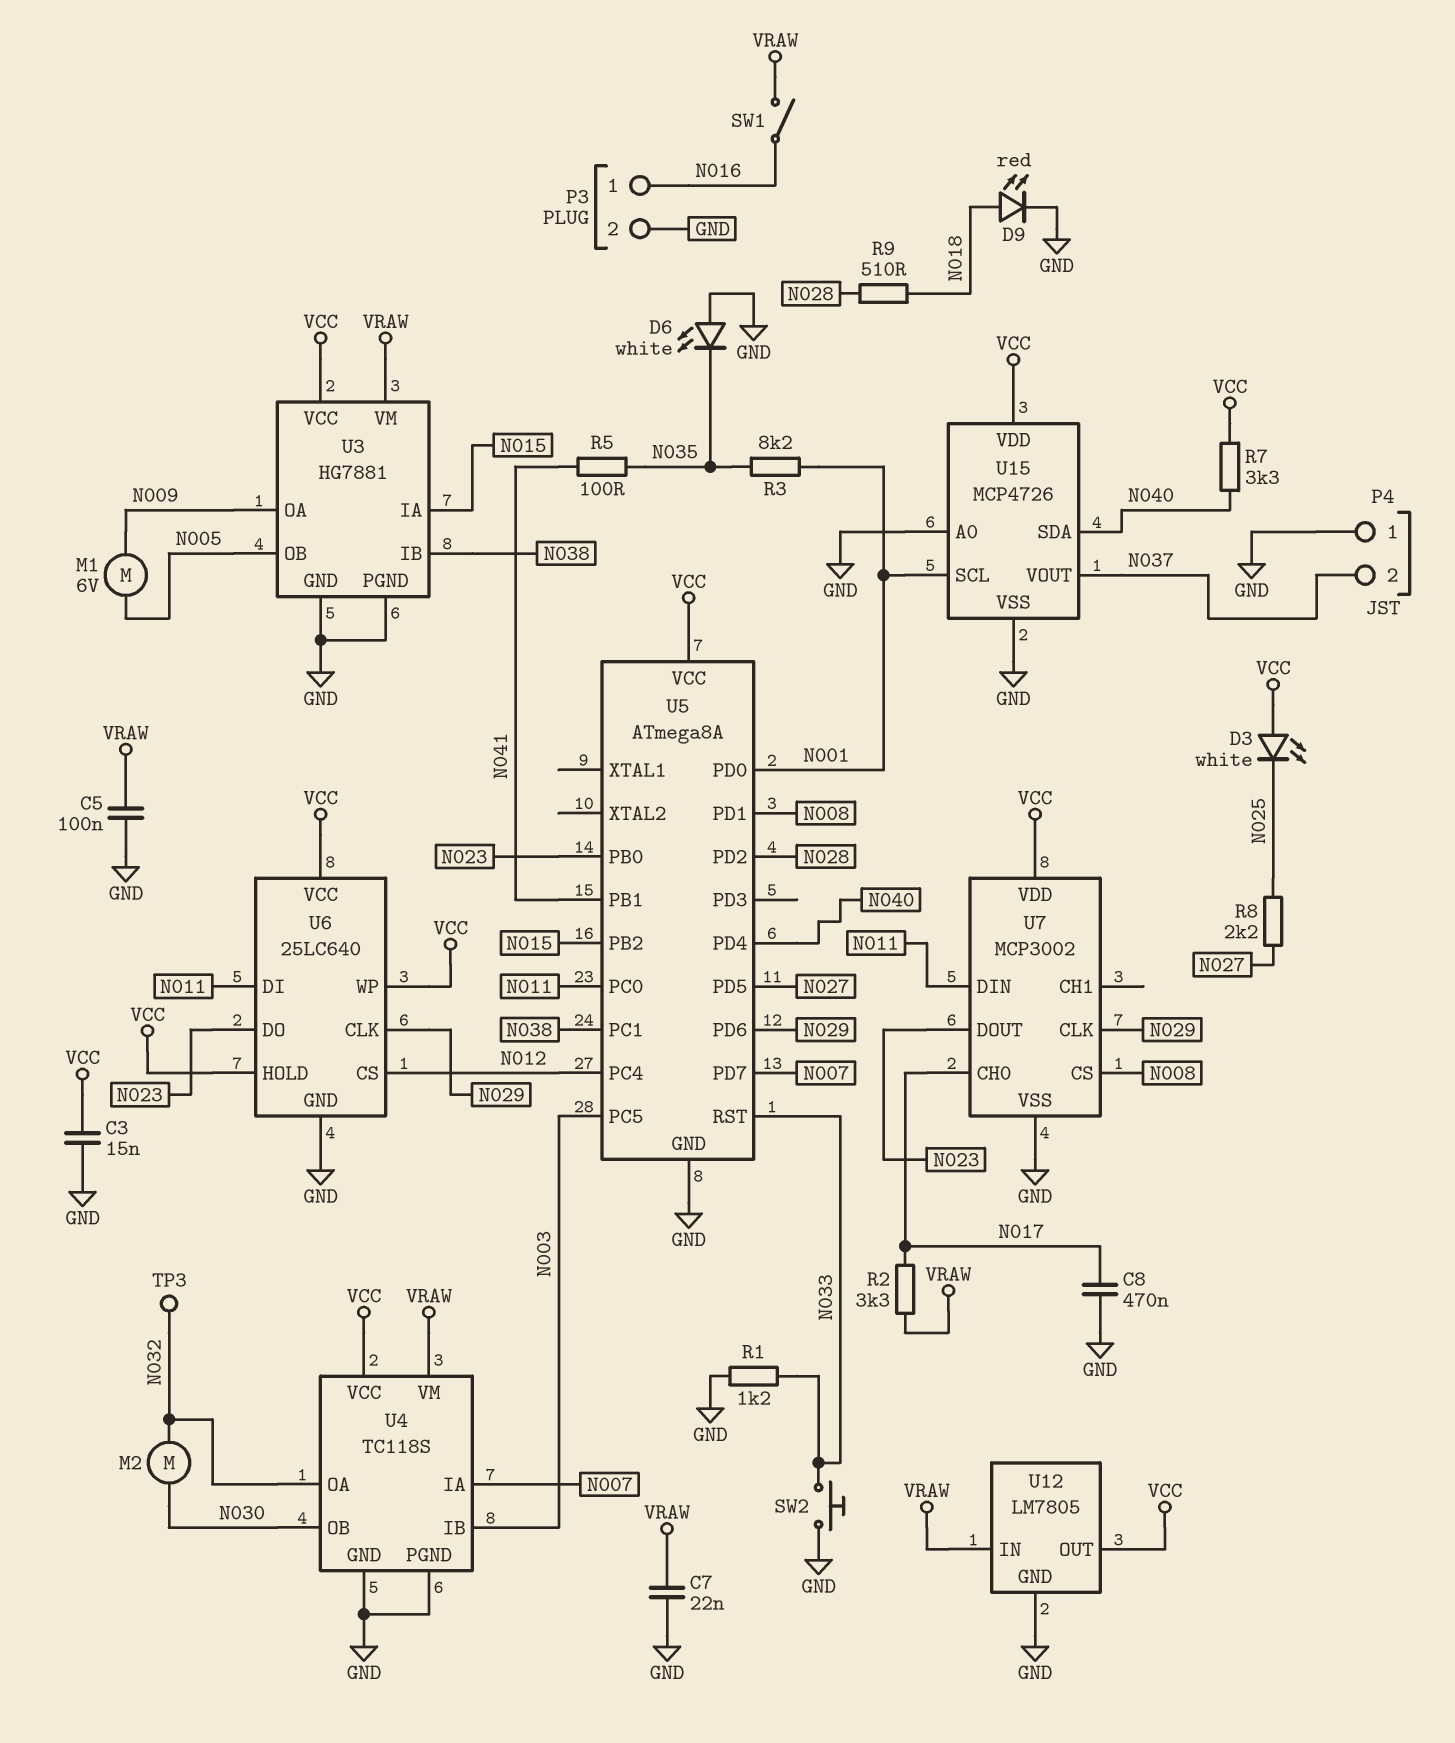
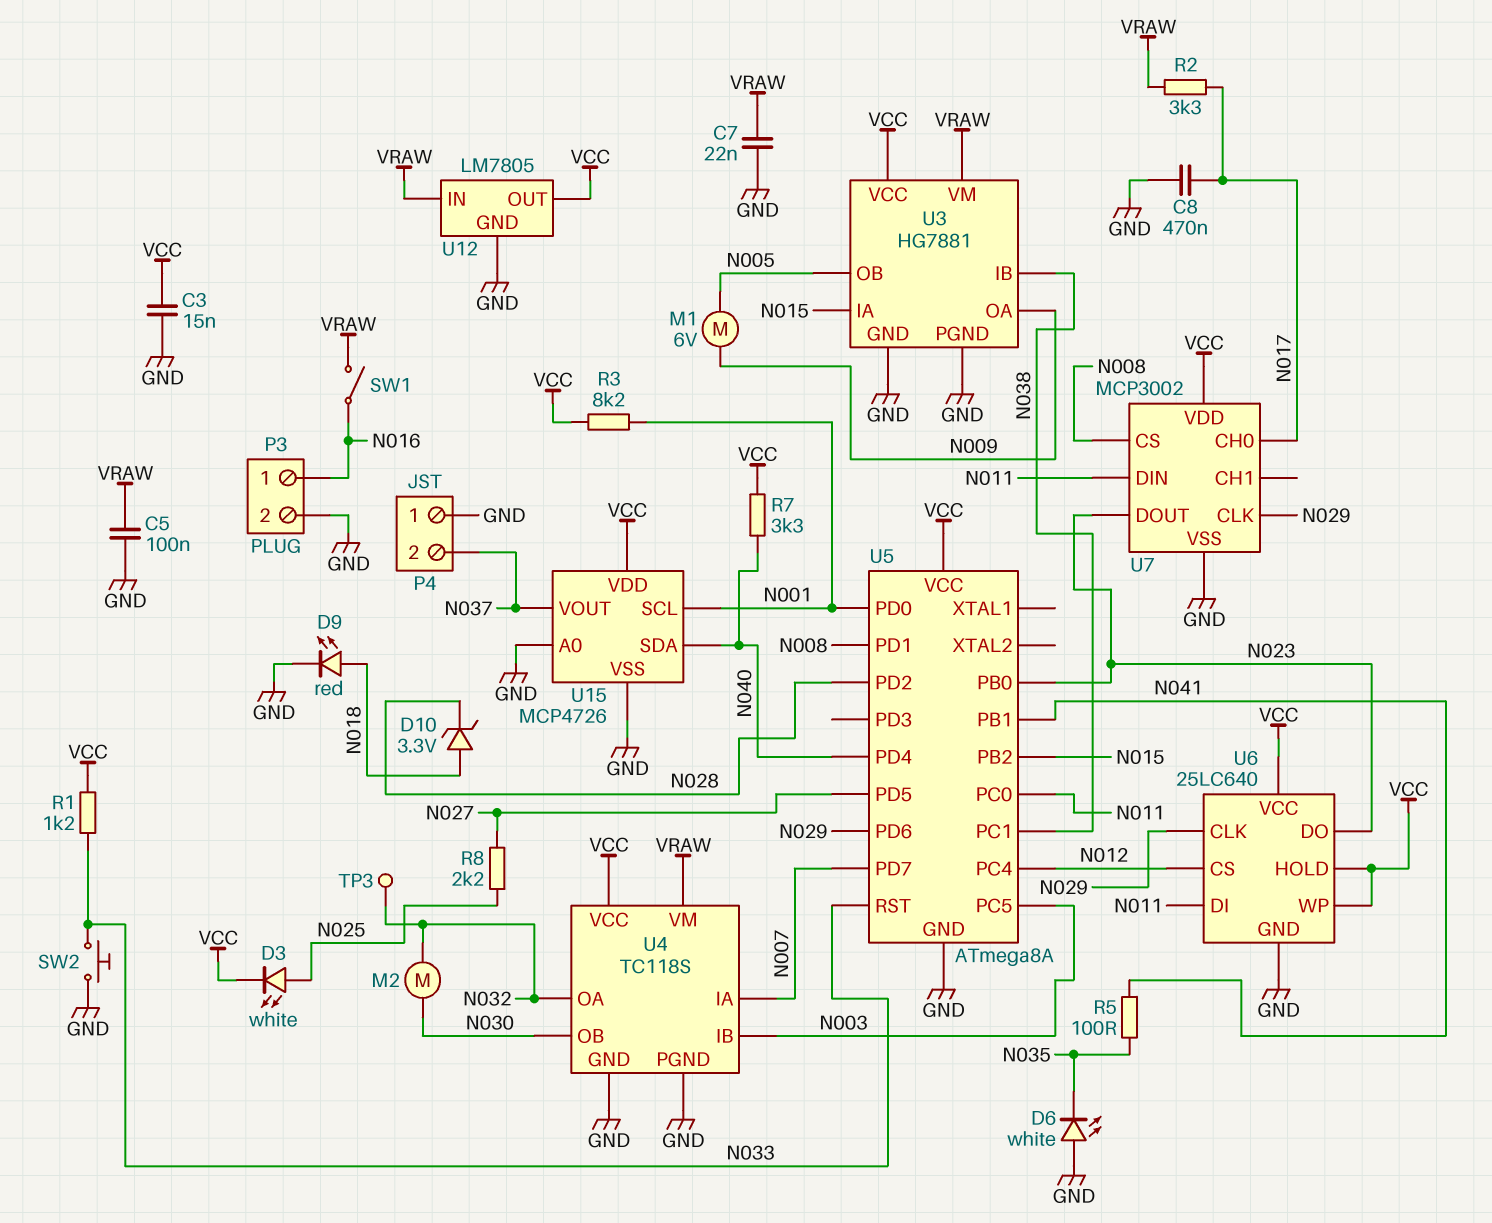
D3: LED white (A VCC, K N025) -> LED white (A N025, K VCC)
D10: none -> zener 3.3V (A N018, K N028)
R1: 1.2k (GND, N033) -> 1.2k (N033, VCC)
R3: 8.2k (N001, N035) -> 8.2k (N001, VCC)
R9: 510 (N018, N028) -> none

